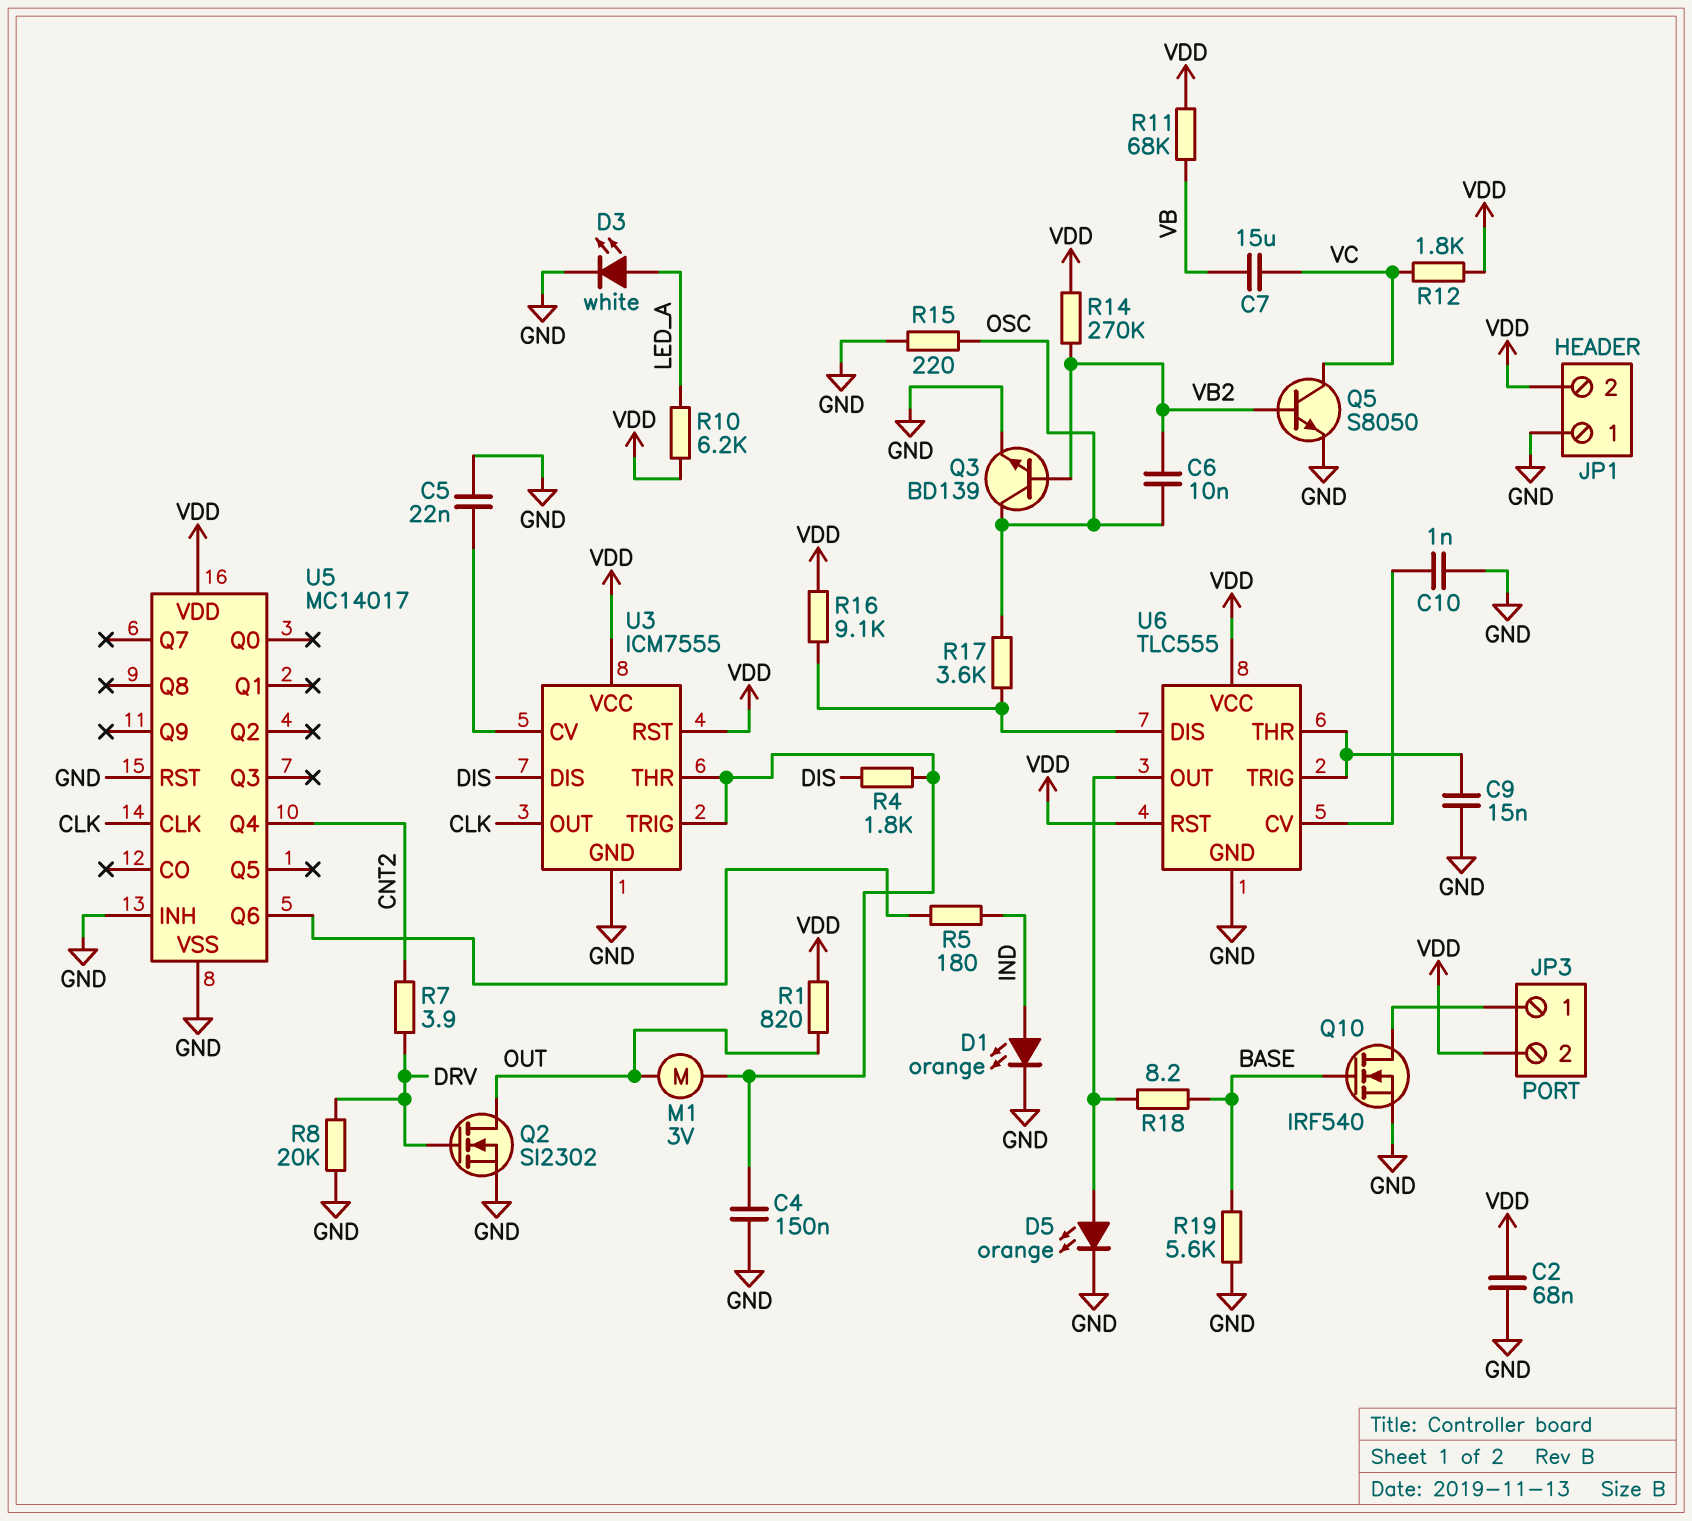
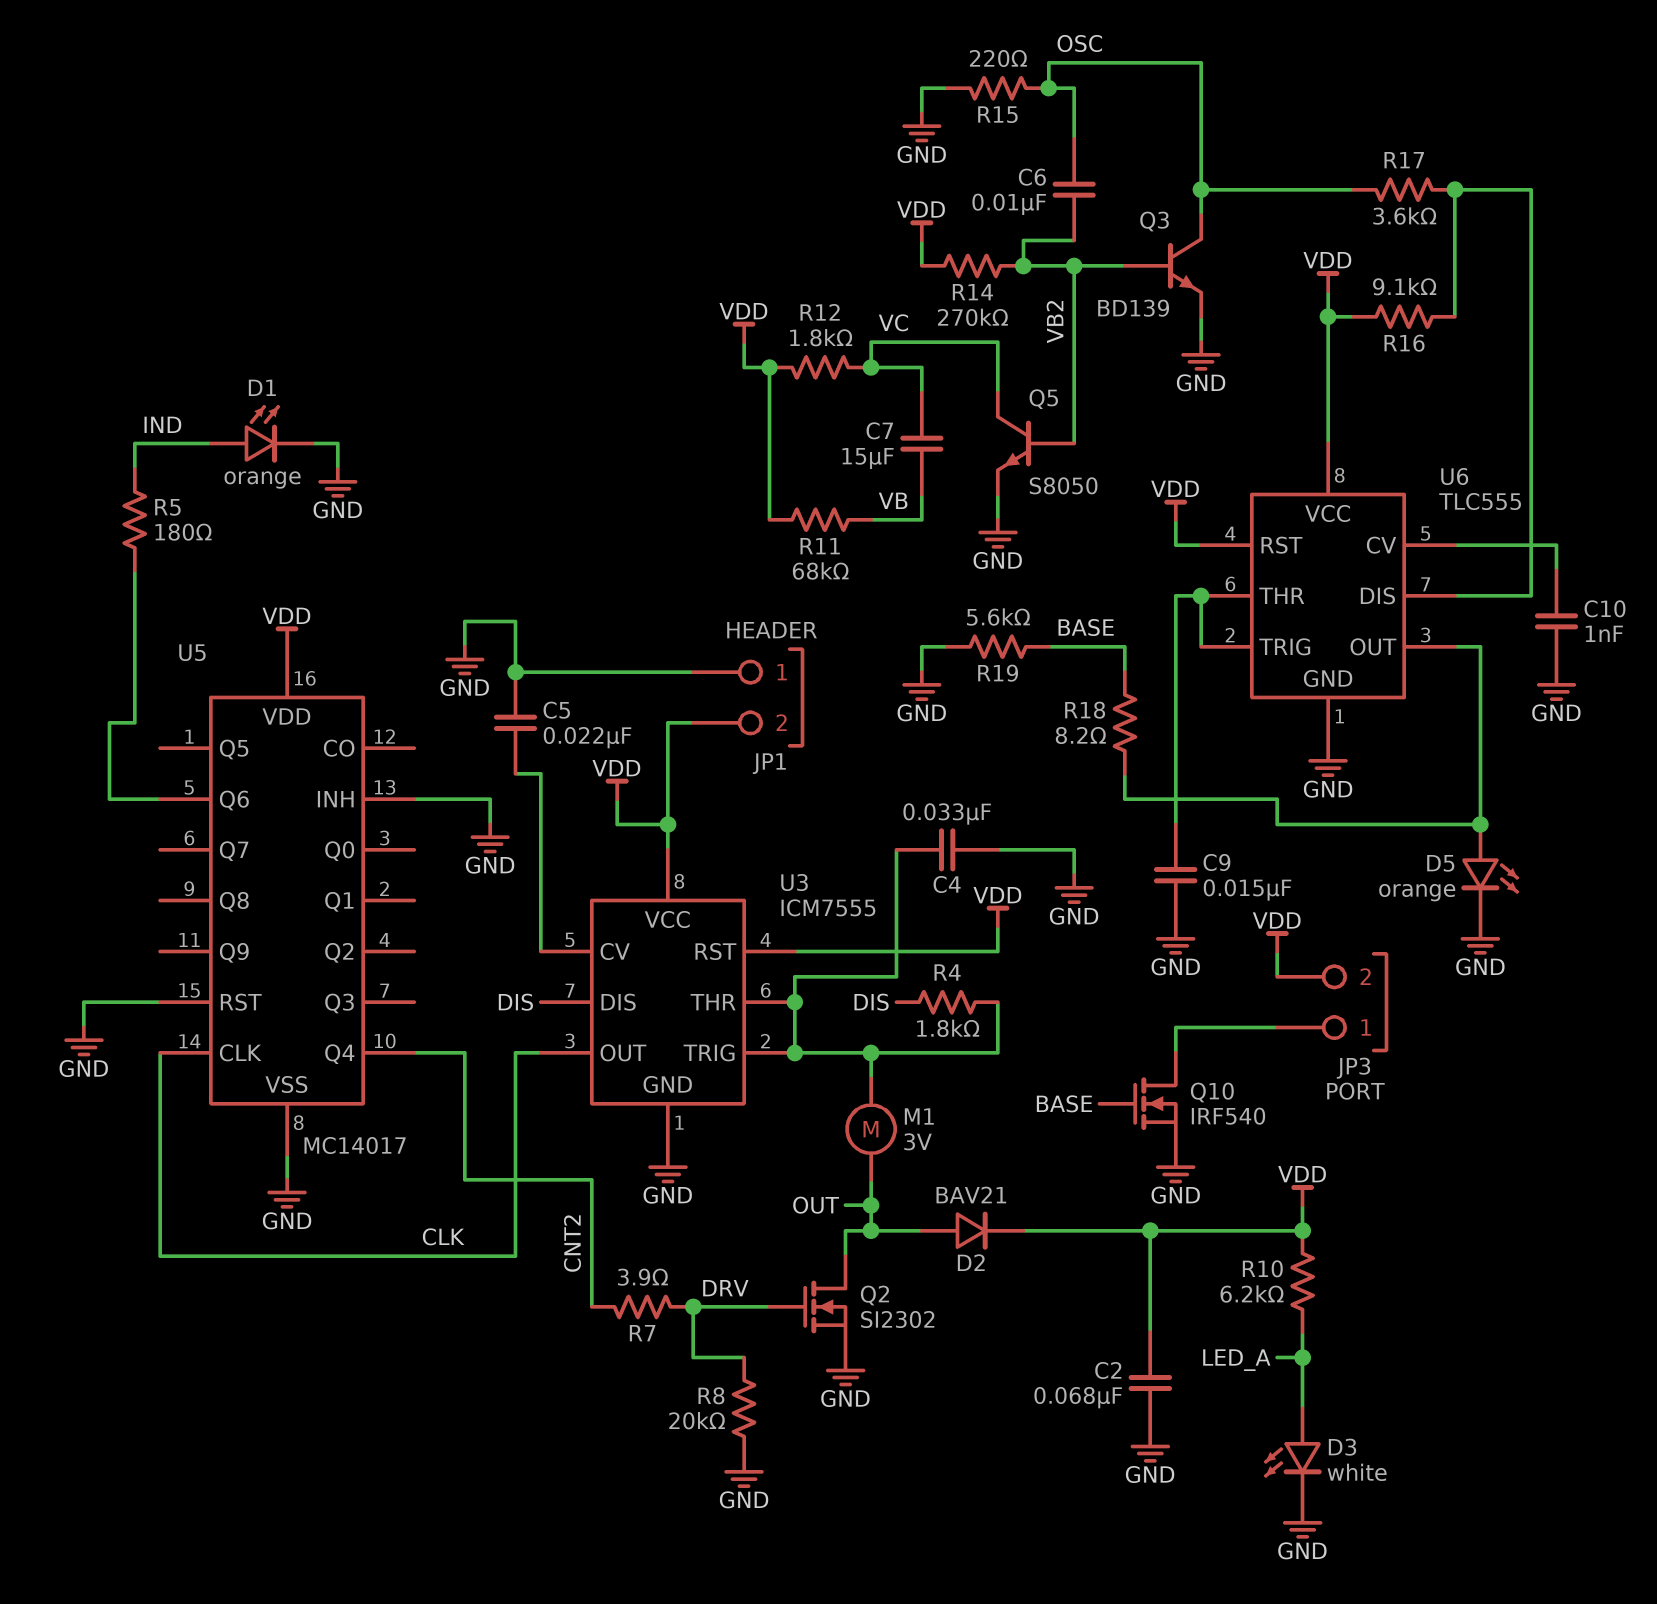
C4: 150nF (GND, U3/THR) -> 33nF (GND, U3/THR)
D2: none -> diode BAV21 (A OUT, K VDD)
R1: 820 (OUT, VDD) -> none

